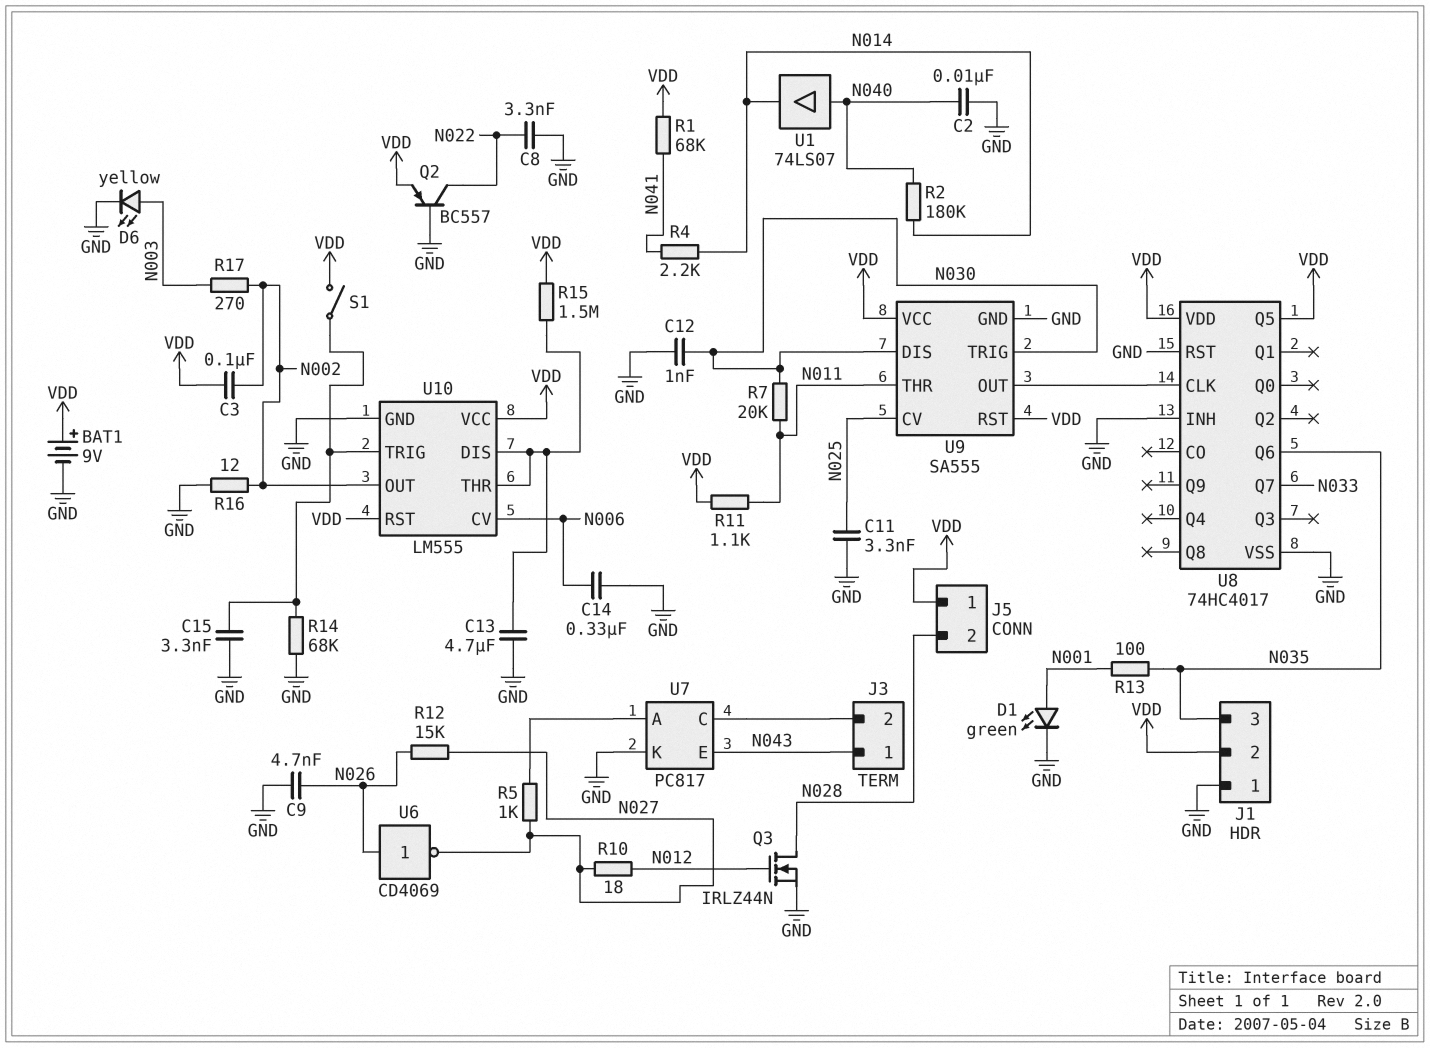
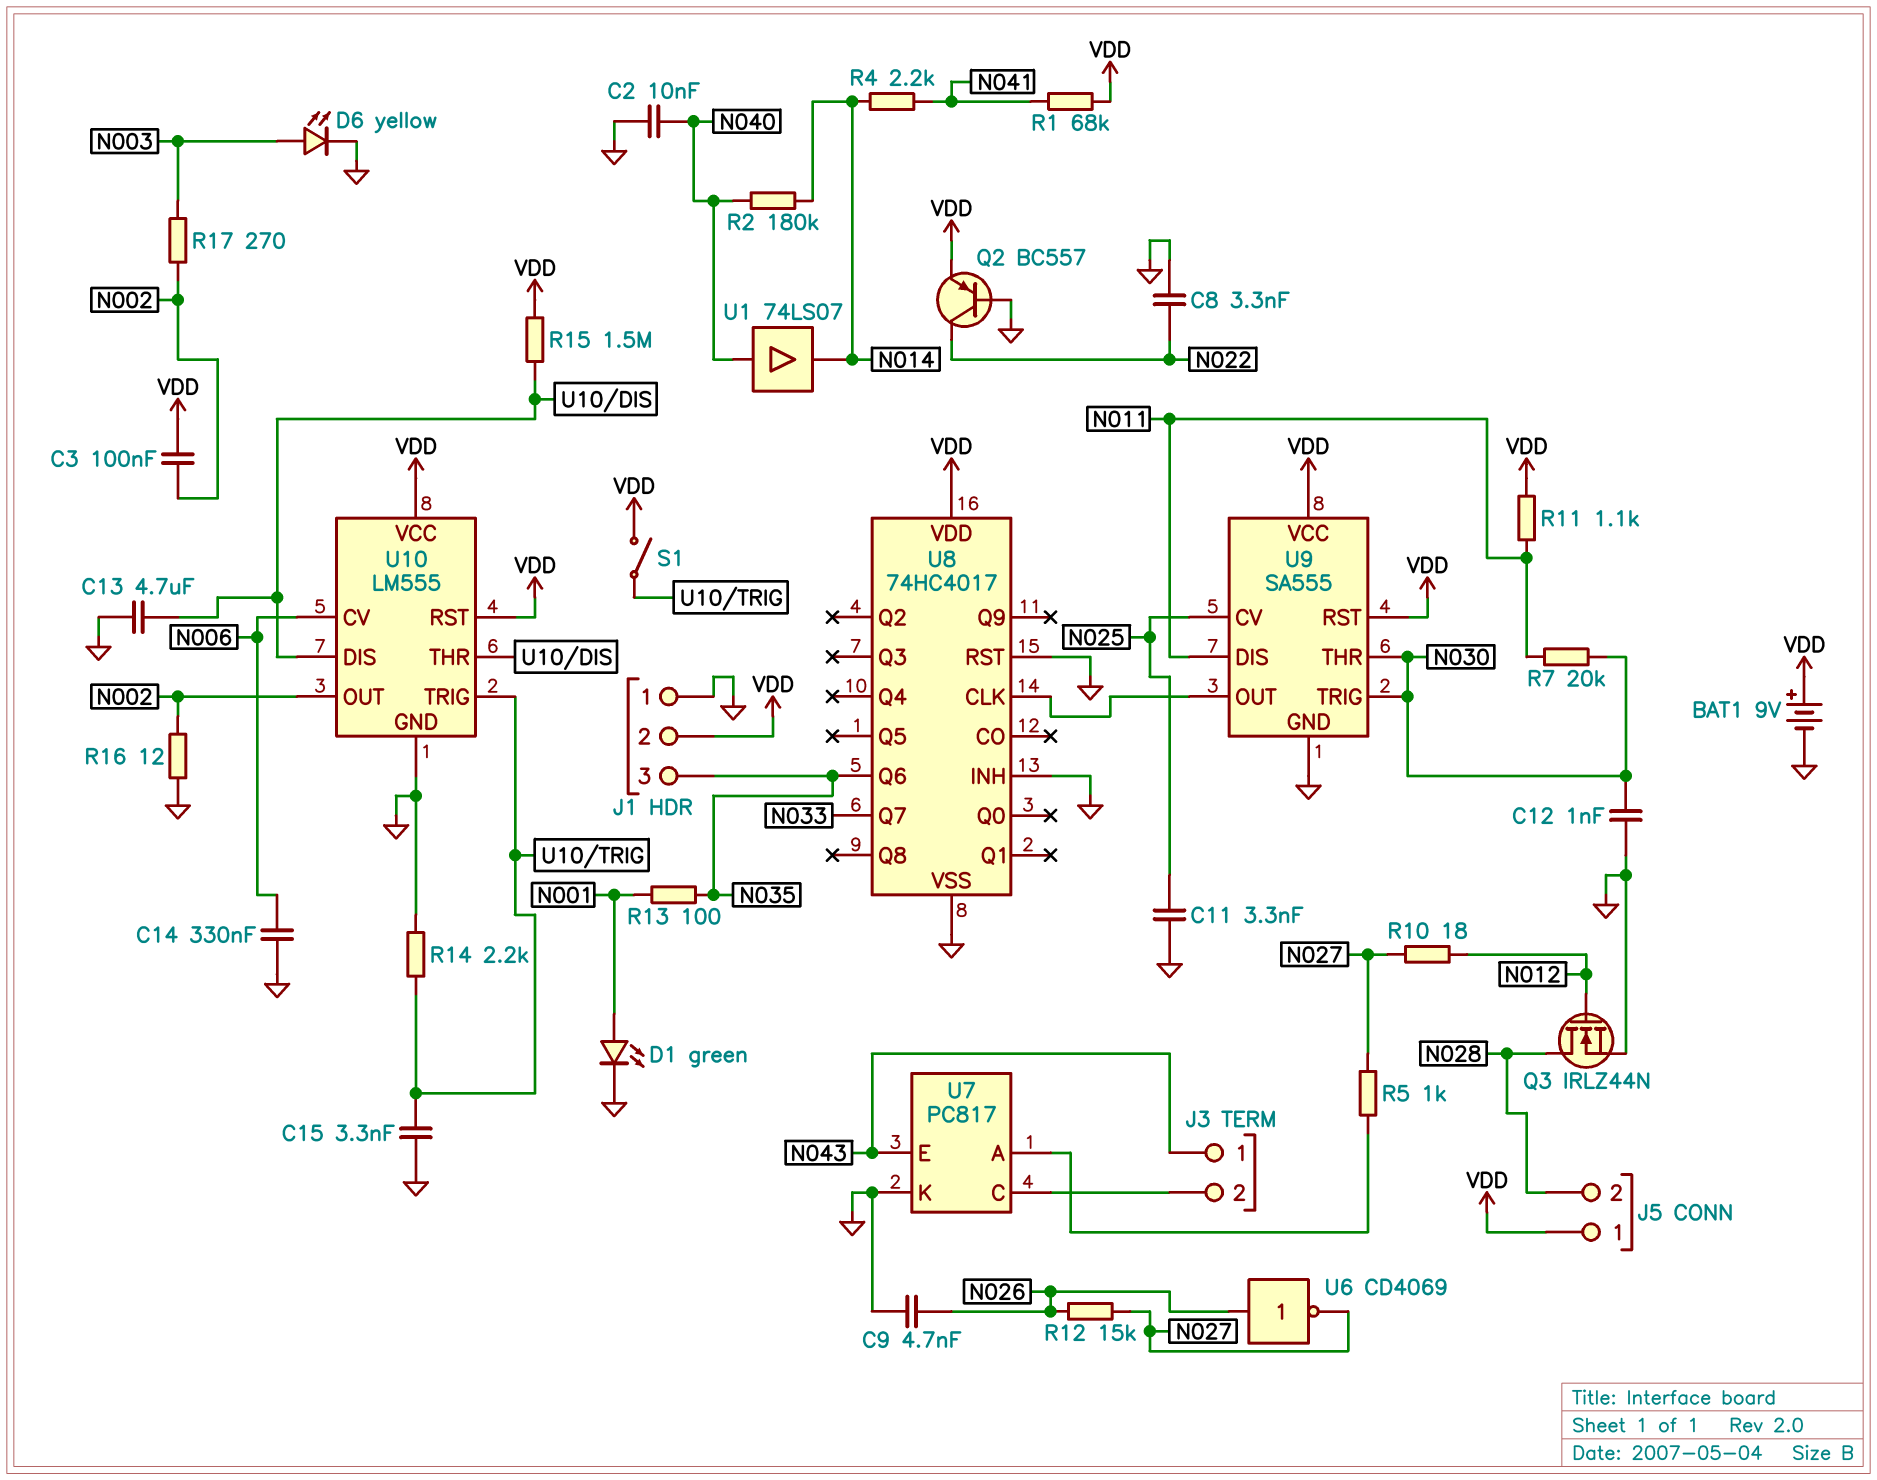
R14: 68k (GND, U10/TRIG) -> 2.2k (GND, U10/TRIG)
U8 pin Q5: VDD -> none
U9 pin DIS: N030 -> N011
U9 pin THR: N011 -> N030

